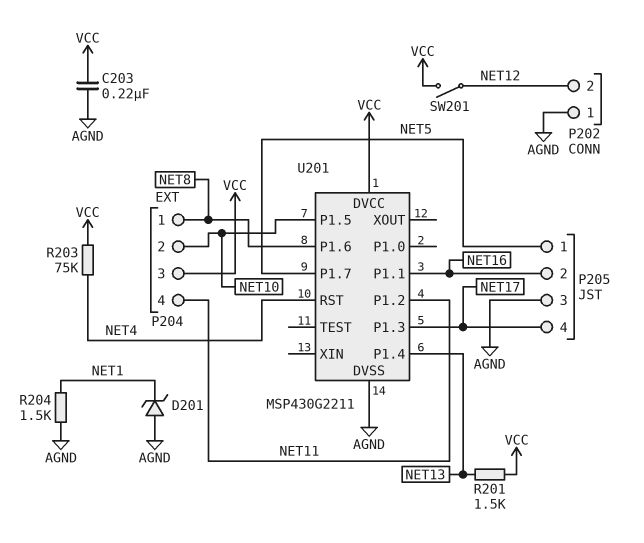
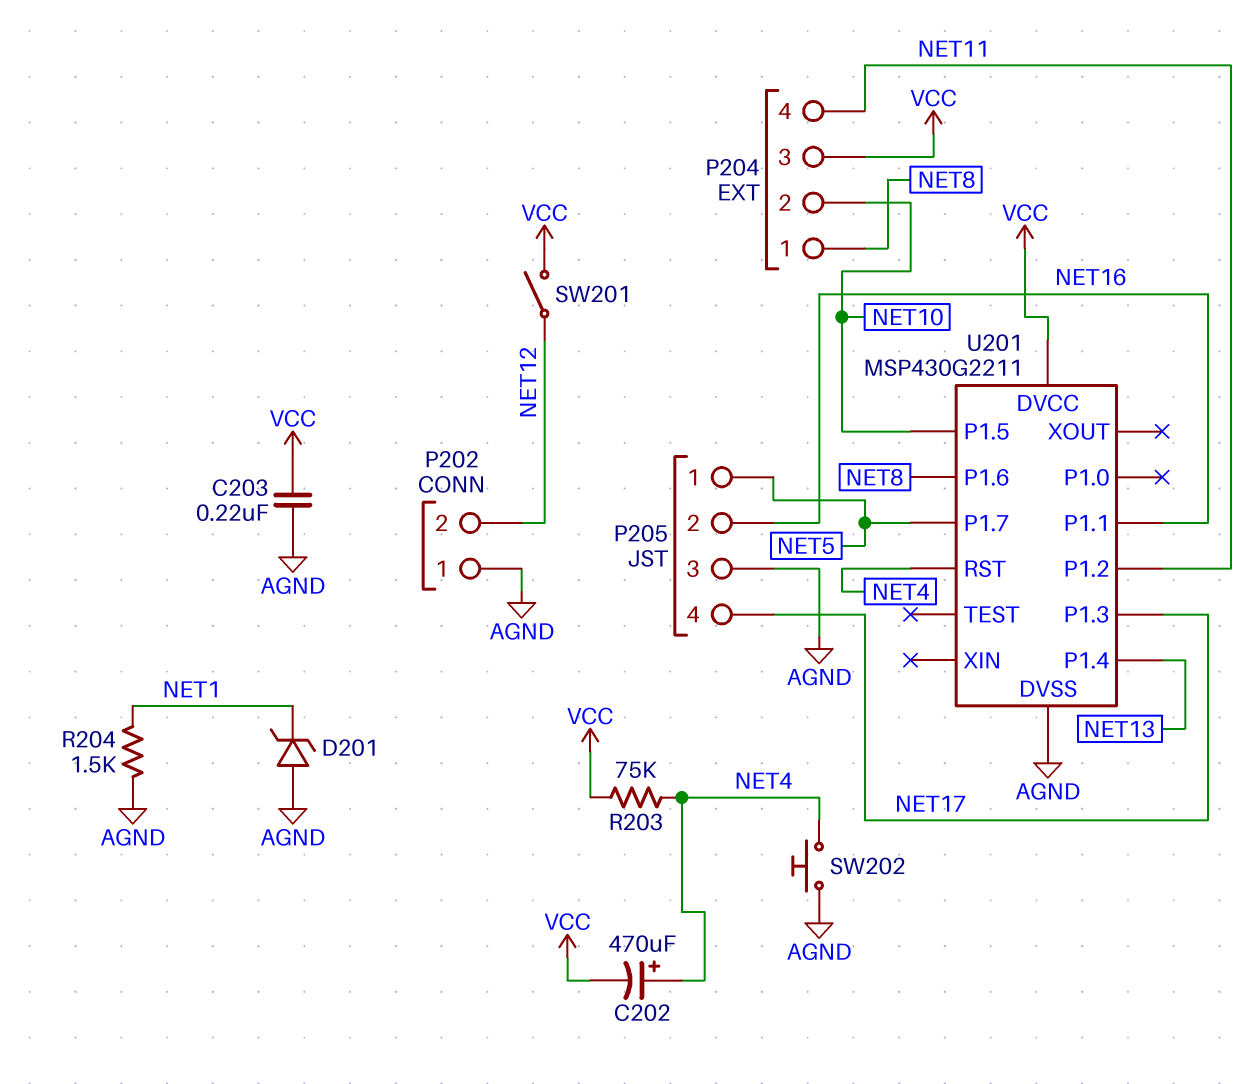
C202: none -> 470uF (plus NET4, minus VCC)
R201: 1.5k (NET13, VCC) -> none
SW202: none -> button (AGND, NET4)

